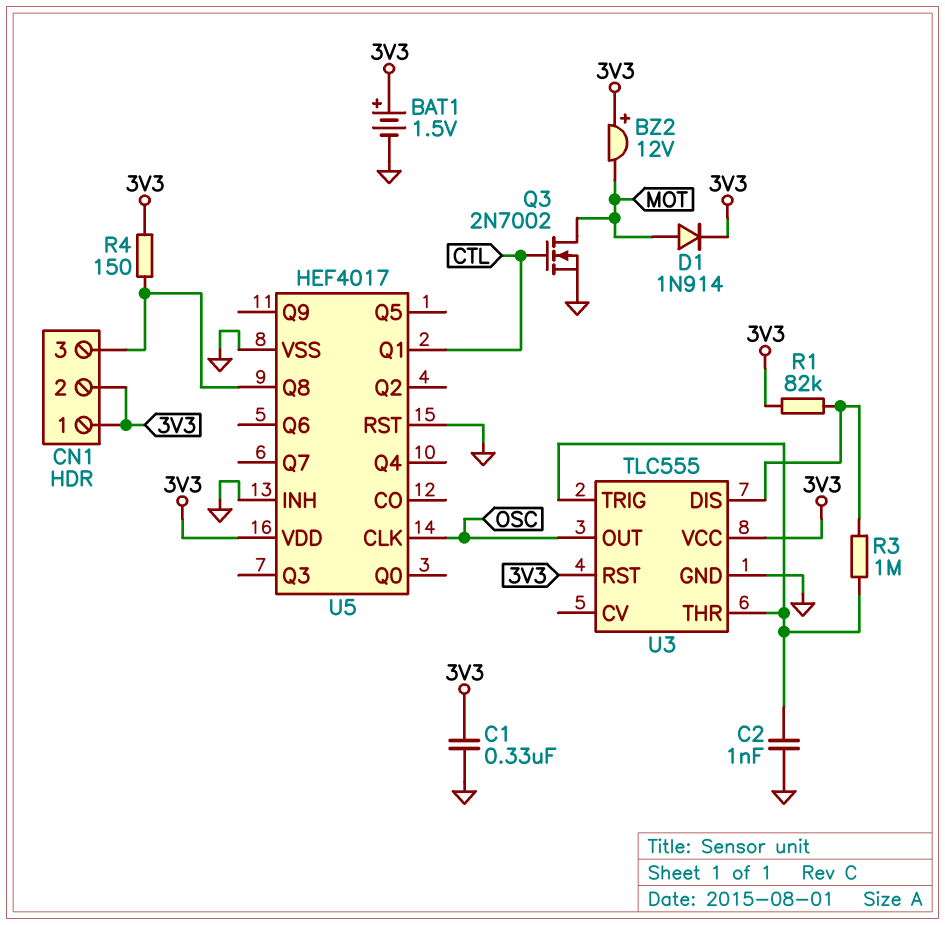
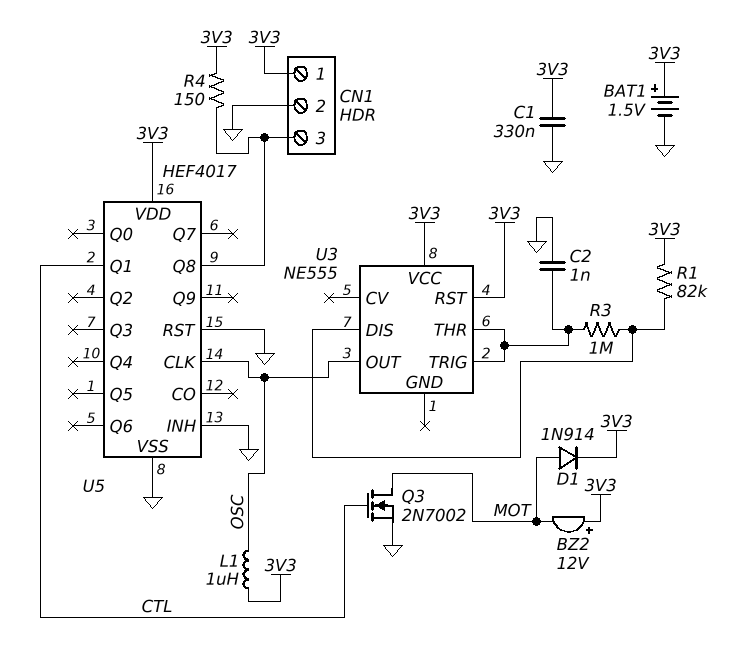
CN1 pin 2: 3V3 -> GND
L1: none -> 1uH (3V3, OSC)
U3: TLC555 -> NE555
U3 pin GND: GND -> none

